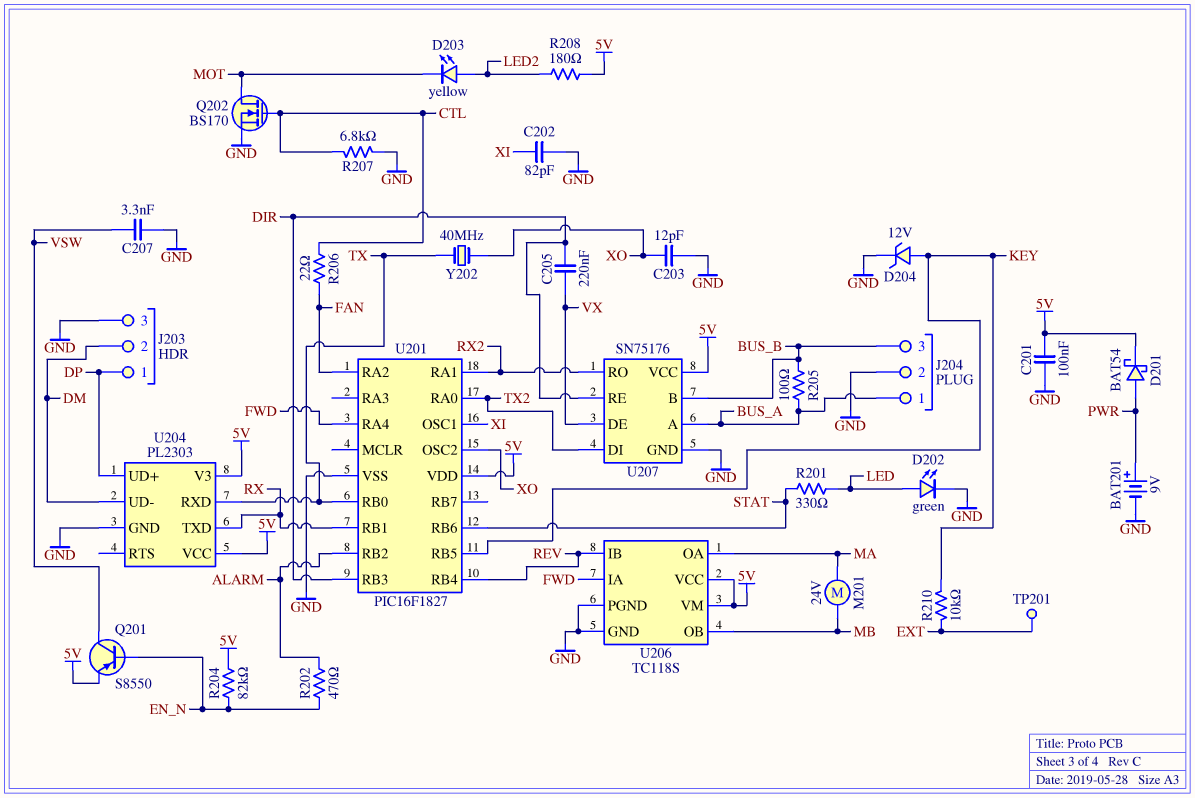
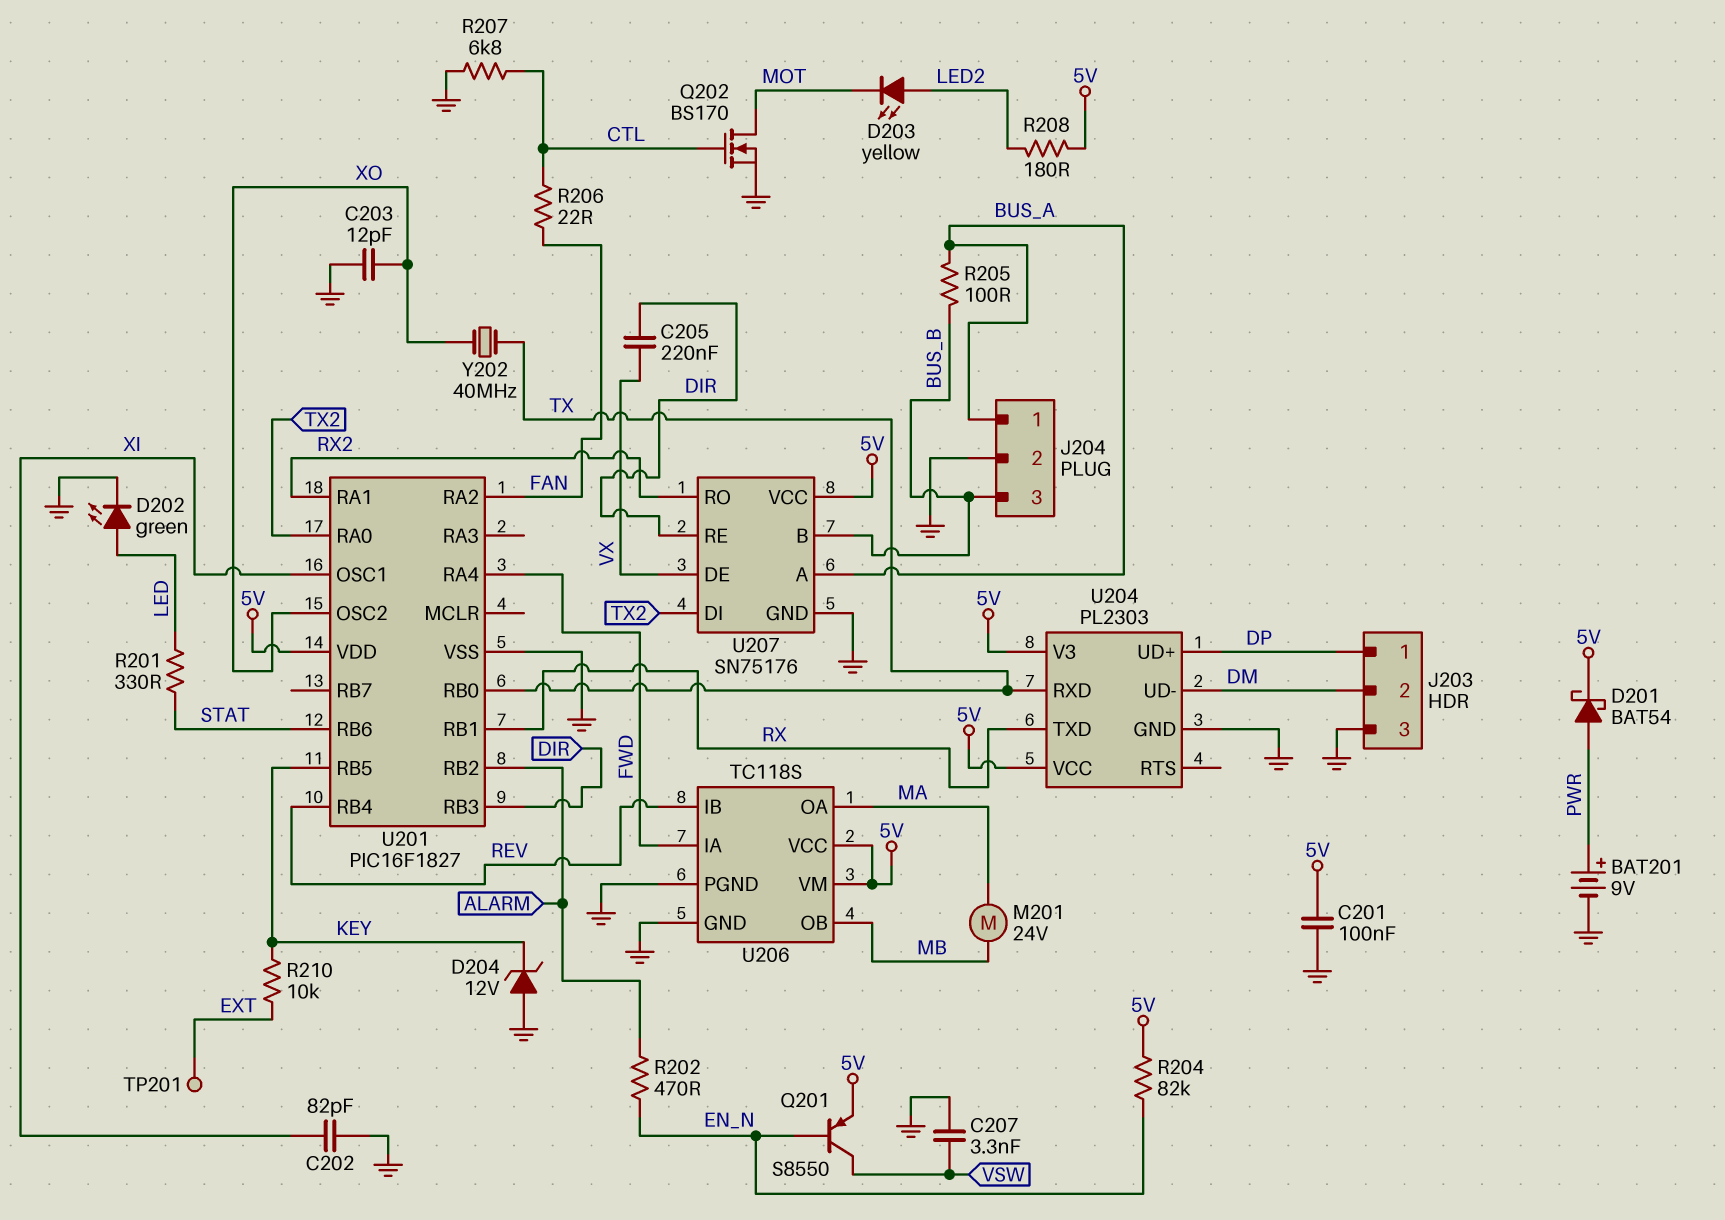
D204: zener 12V (A KEY, K GND) -> zener 12V (A GND, K KEY)

